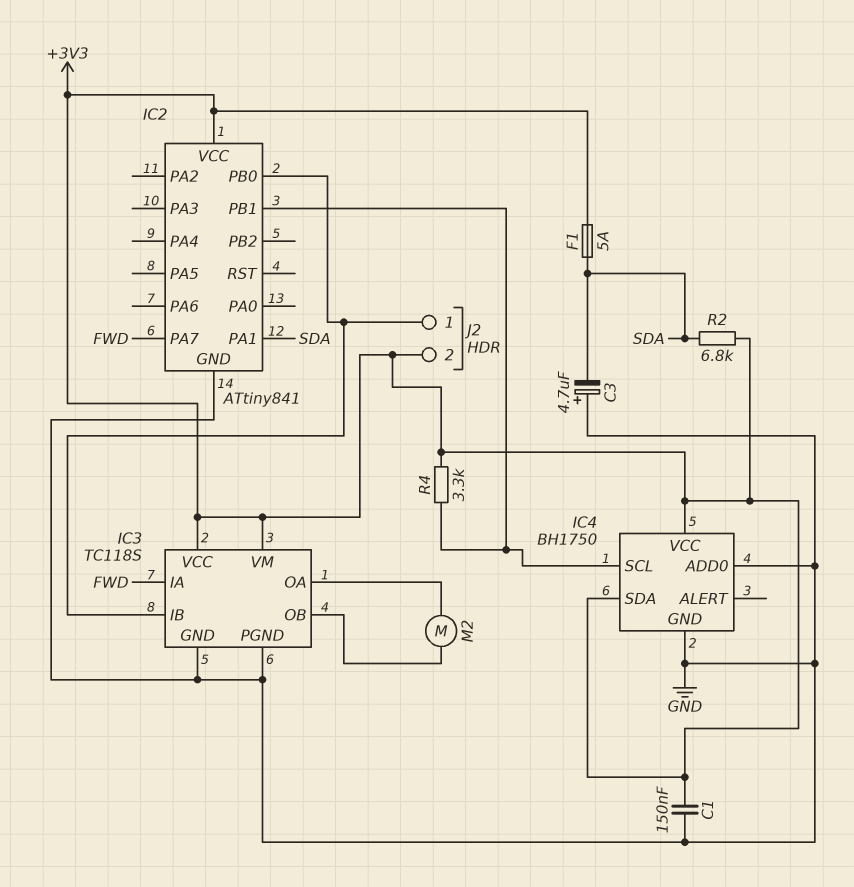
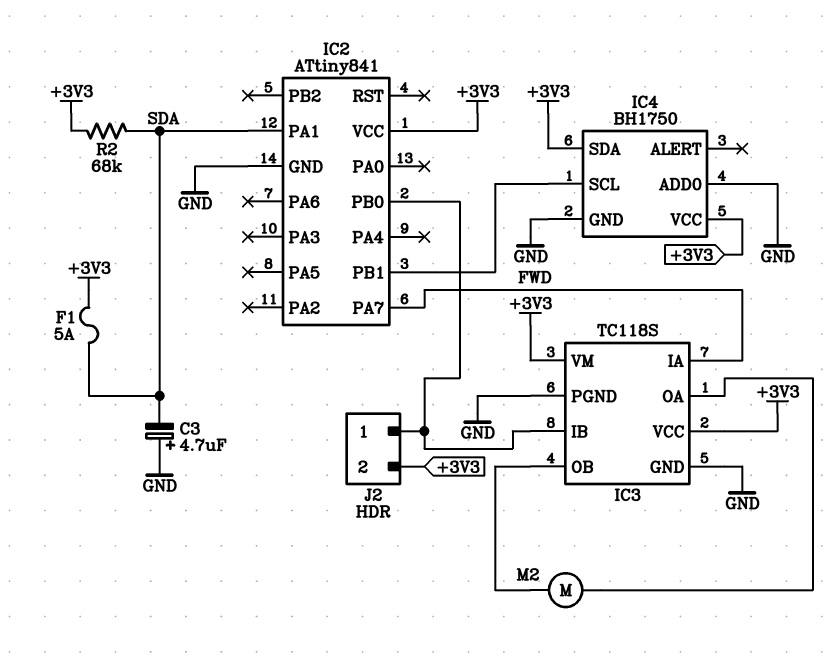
C1: 150nF (+3V3, GND) -> none
R2: 6.8k (+3V3, SDA) -> 68k (+3V3, SDA)
R4: 3.3k (+3V3, IC2/PB1) -> none

